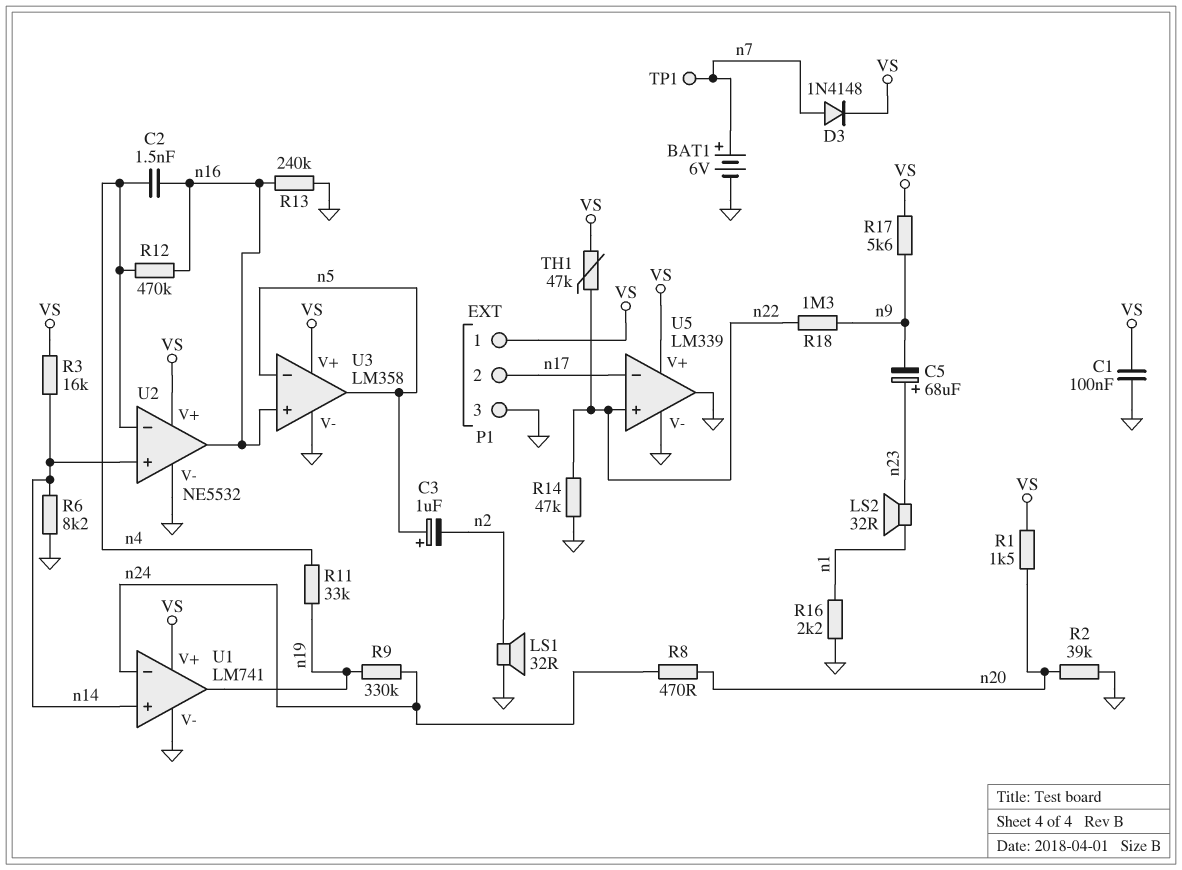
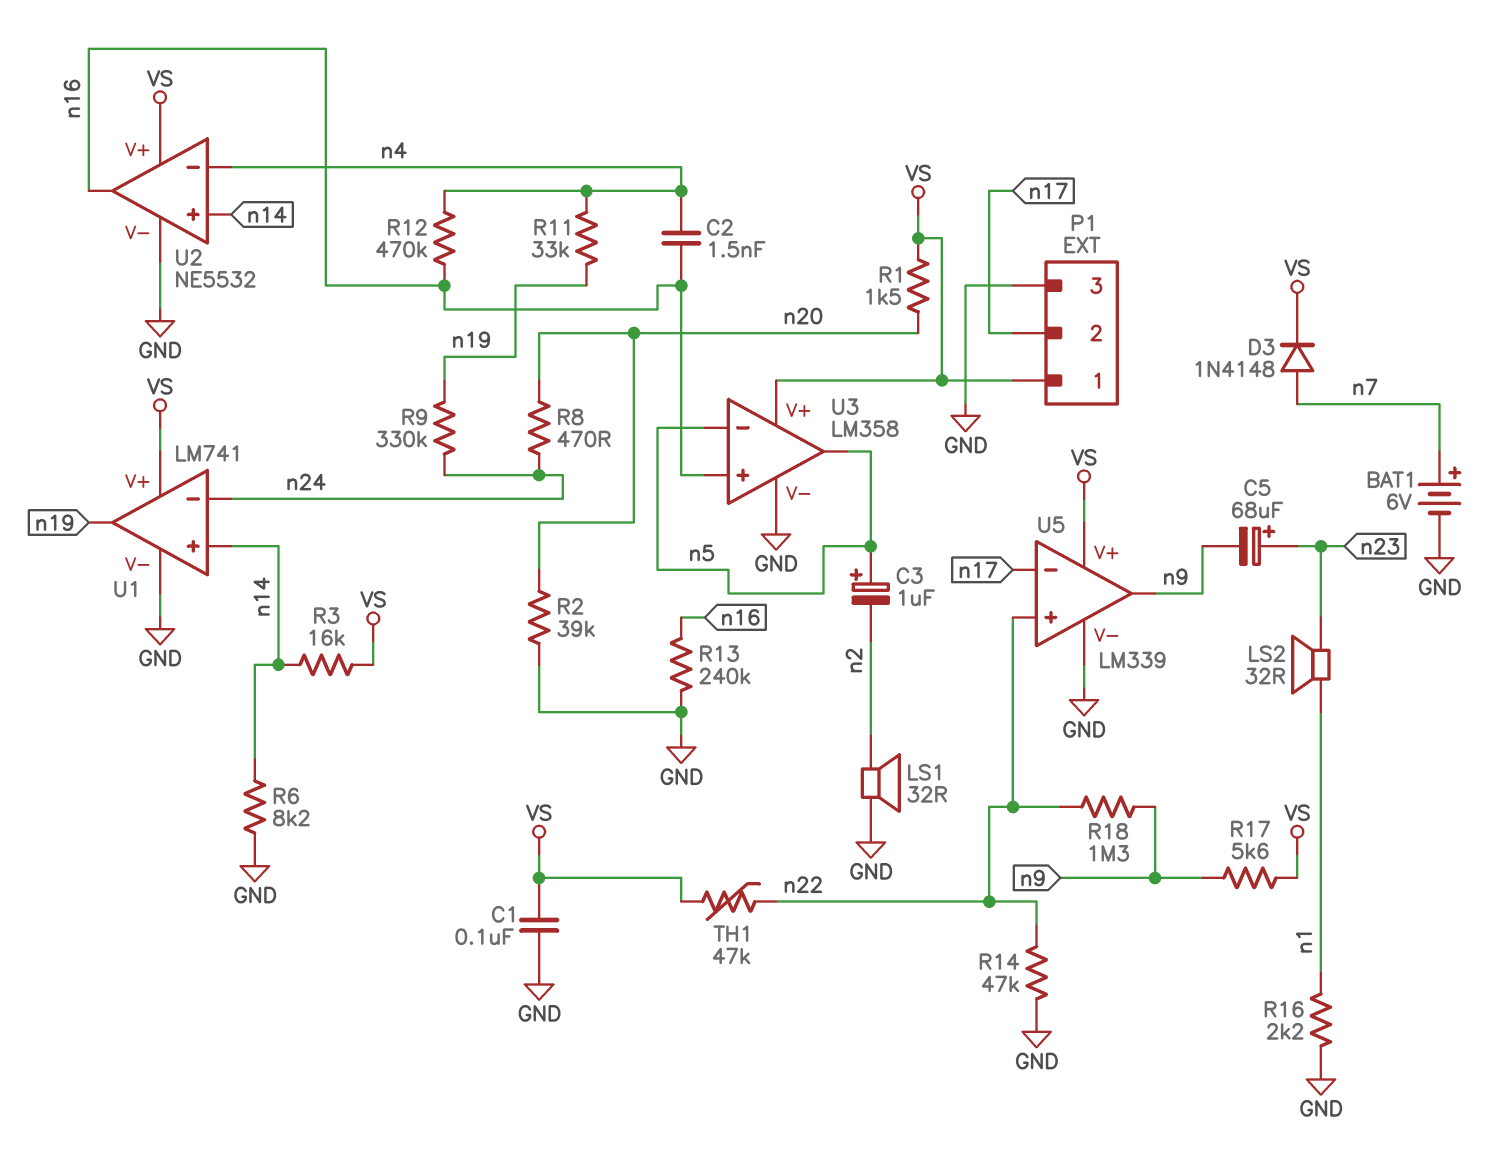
TP1: test point (n7) -> none
U5 pin out: GND -> n9

